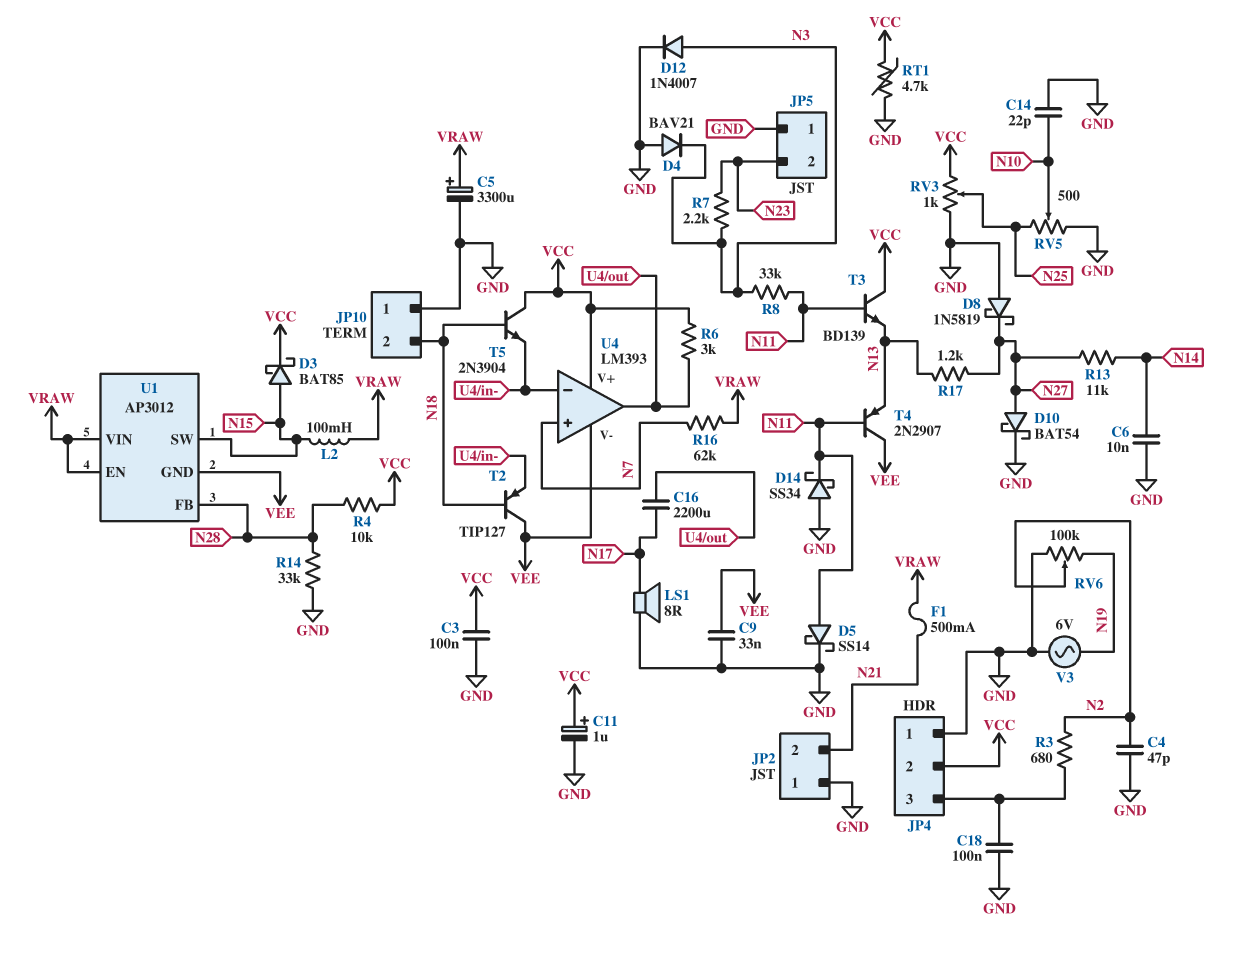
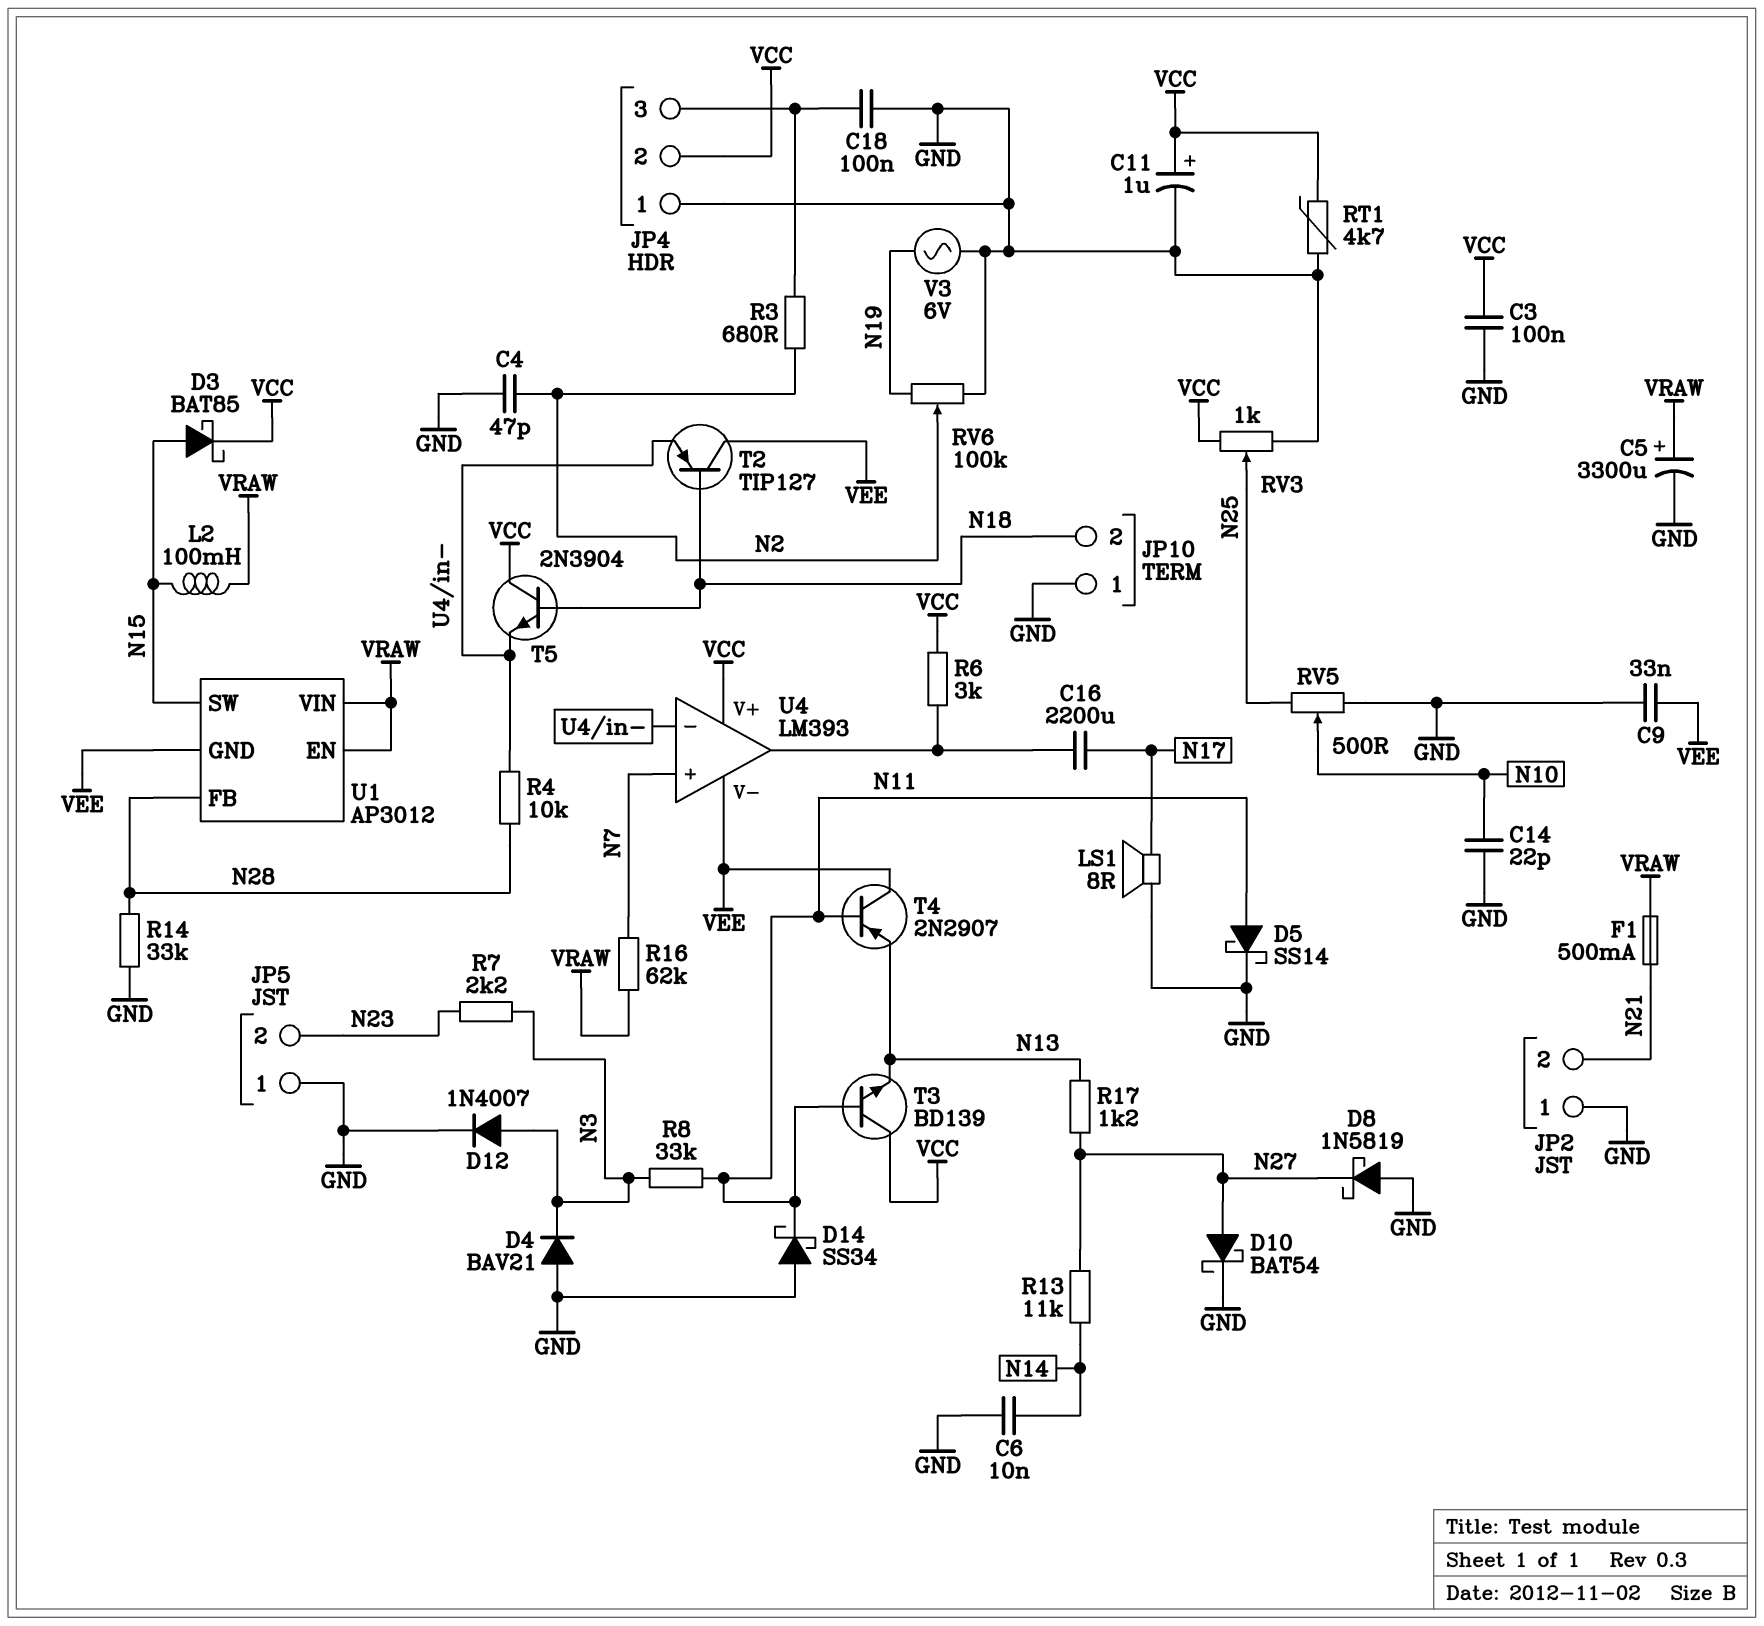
R4: 10k (N28, VCC) -> 10k (N28, U4/in-)

